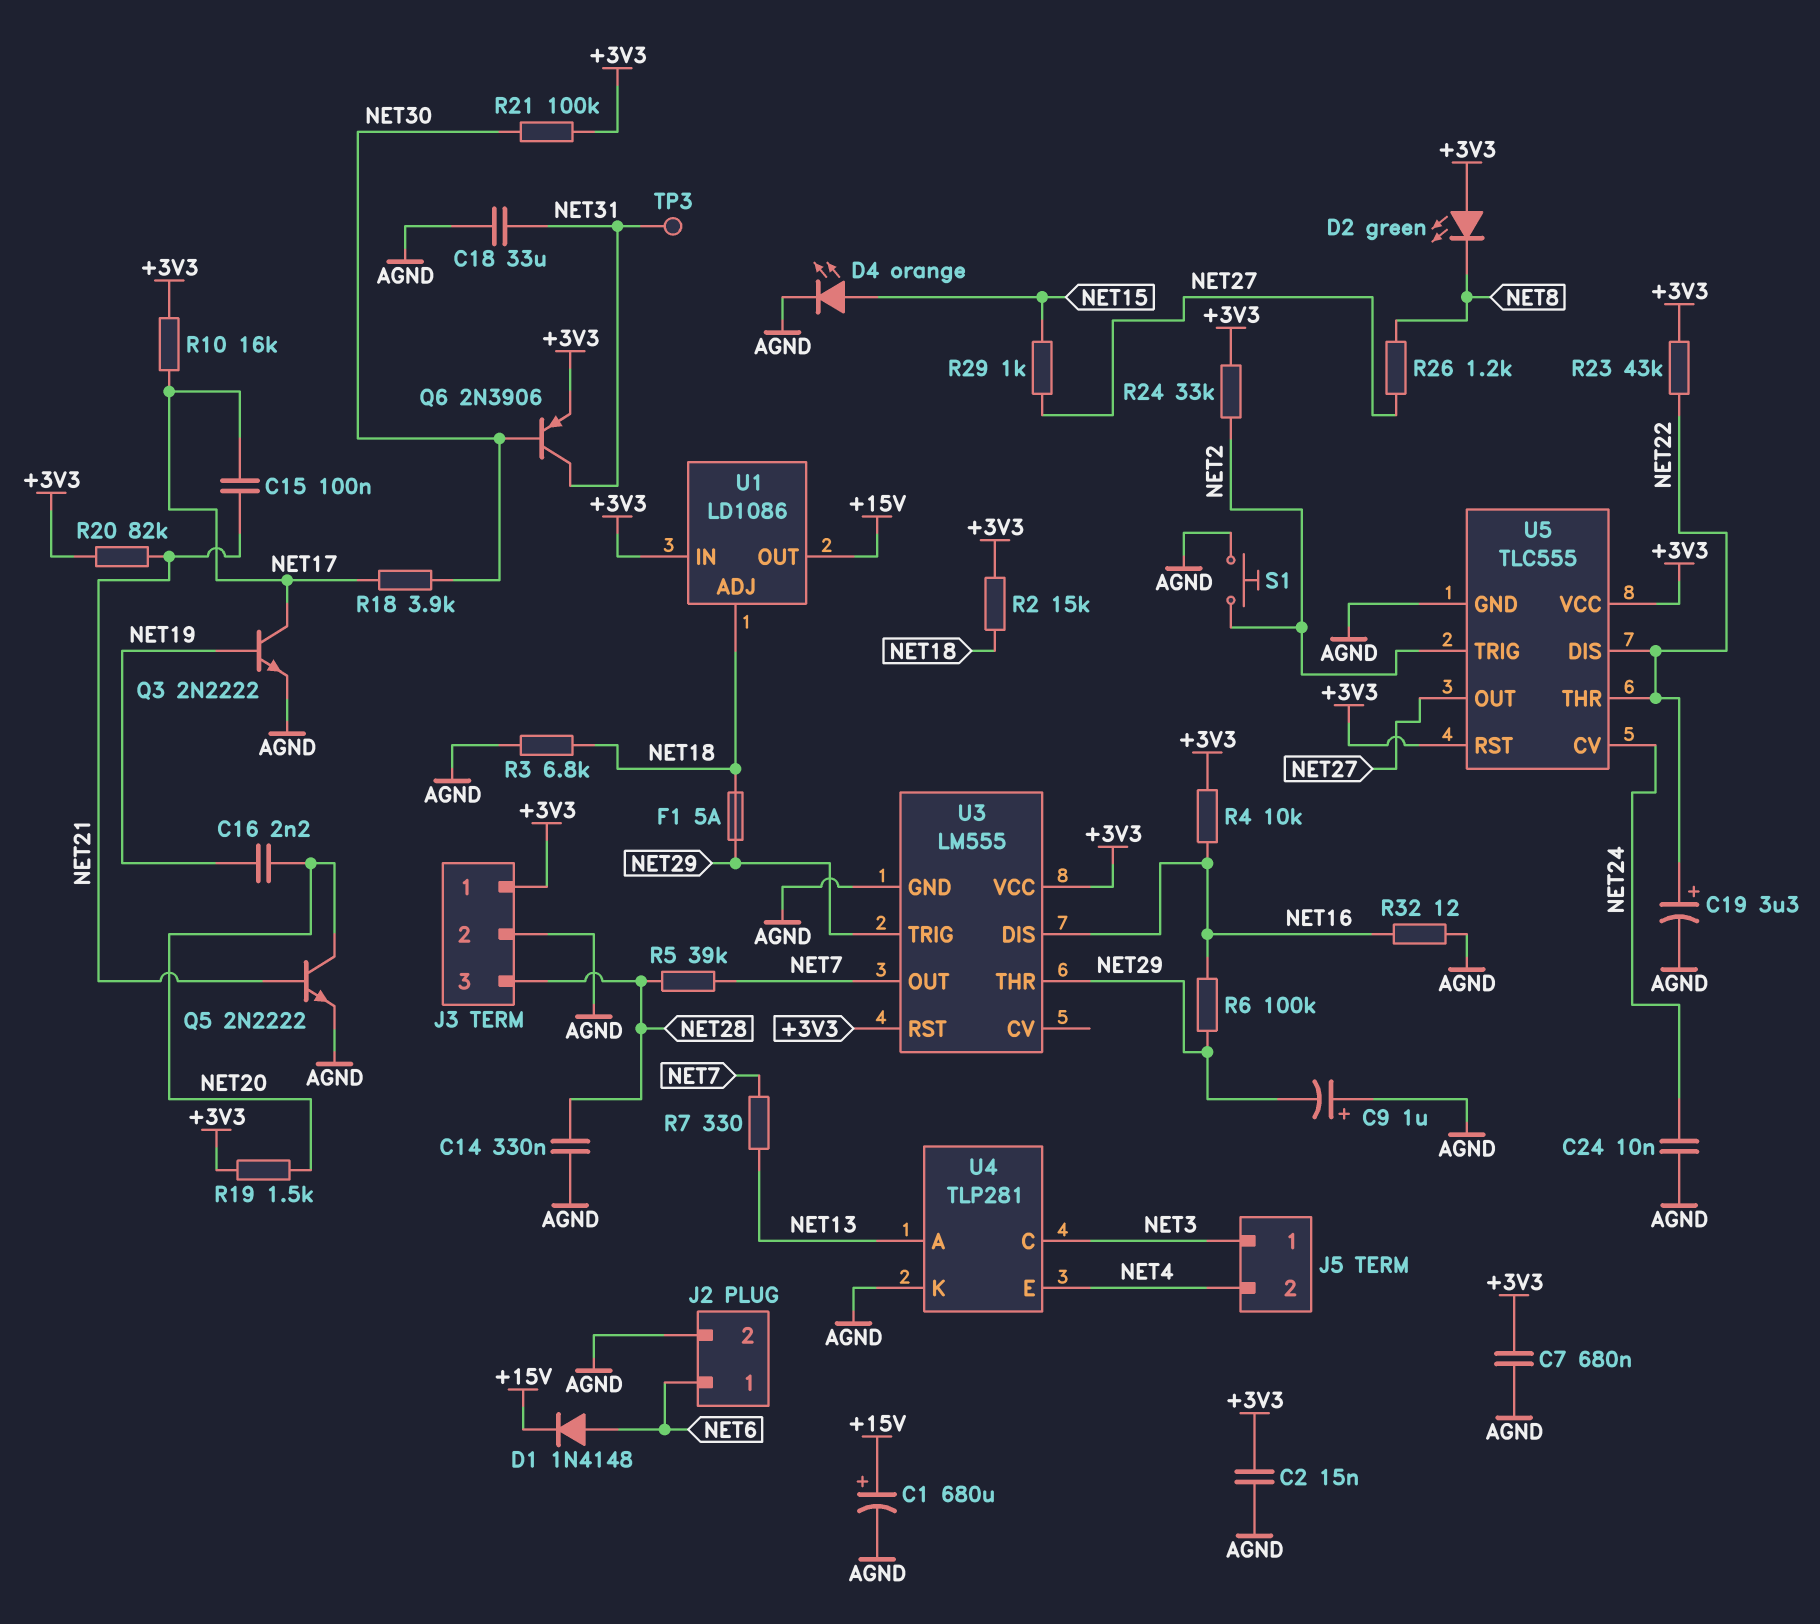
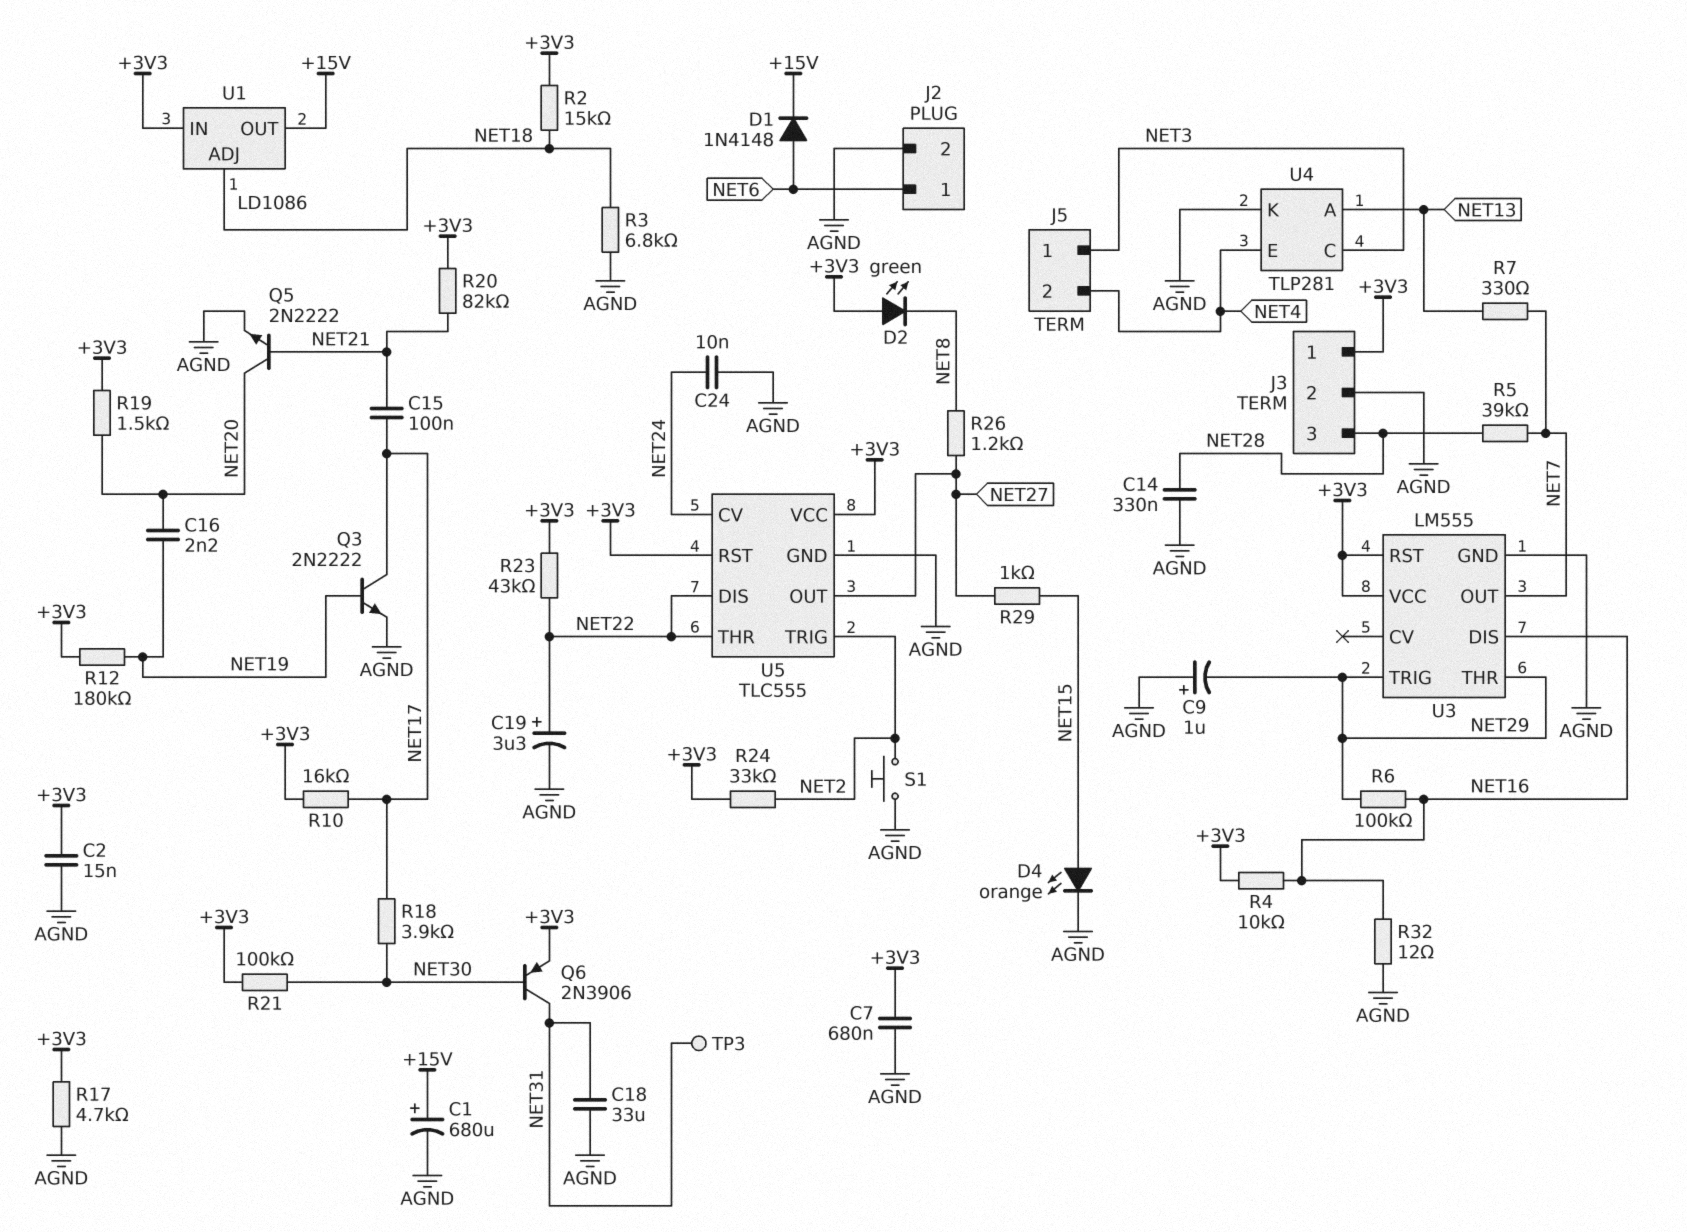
F1: 5A (NET18, NET29) -> none
R12: none -> 180k (+3V3, NET19)
R17: none -> 4.7k (+3V3, AGND)

